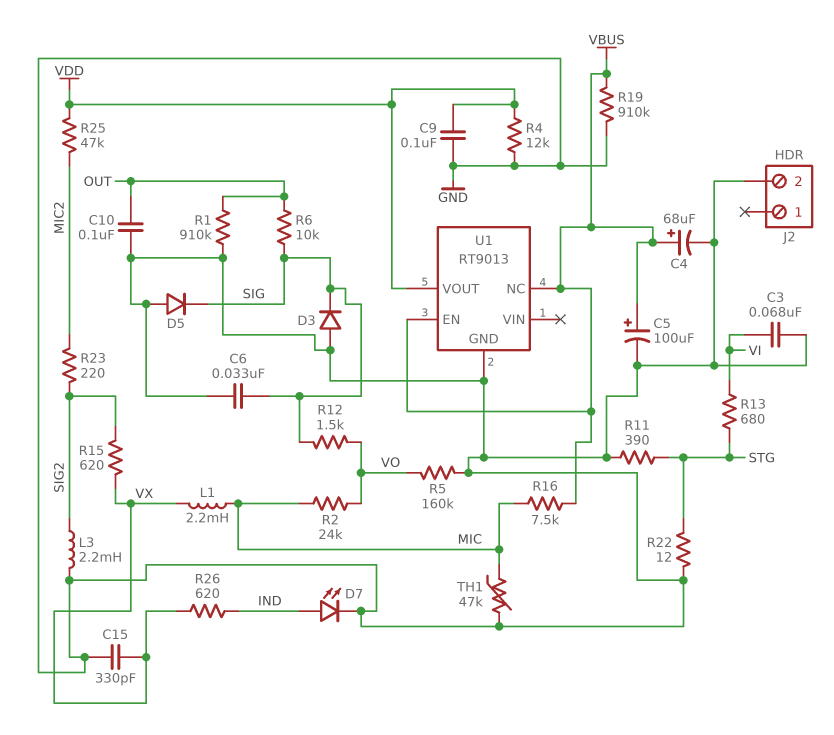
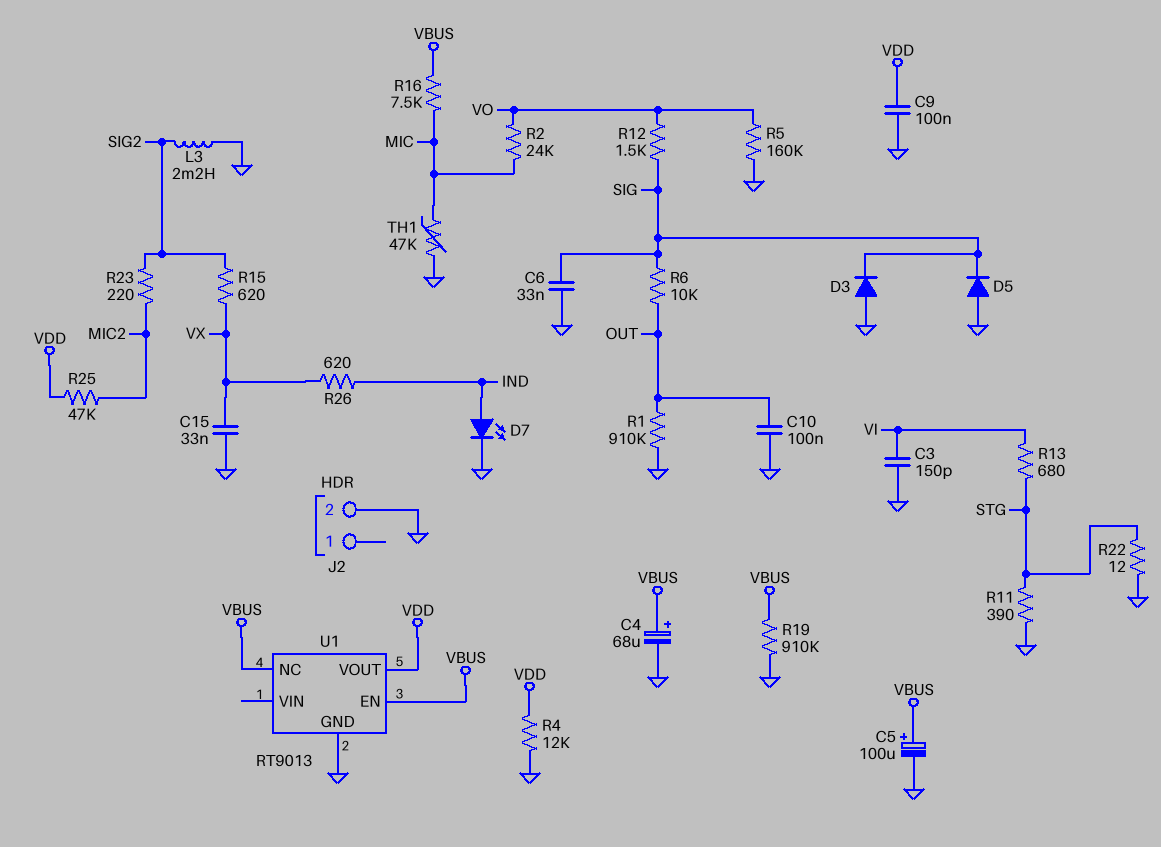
C3: 68nF (GND, VI) -> 150pF (GND, VI)
C15: 330pF (GND, VX) -> 33nF (GND, VX)
L1: 2.2mH (MIC, VX) -> none

